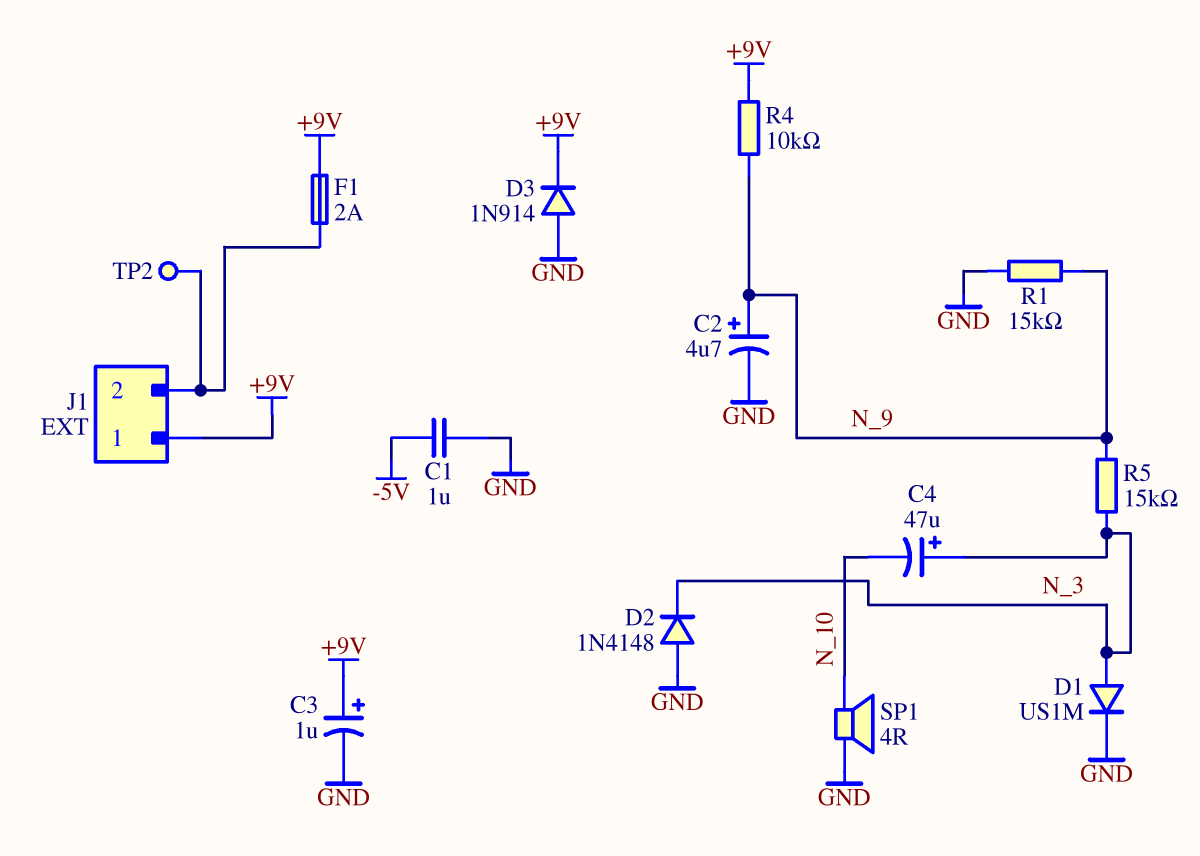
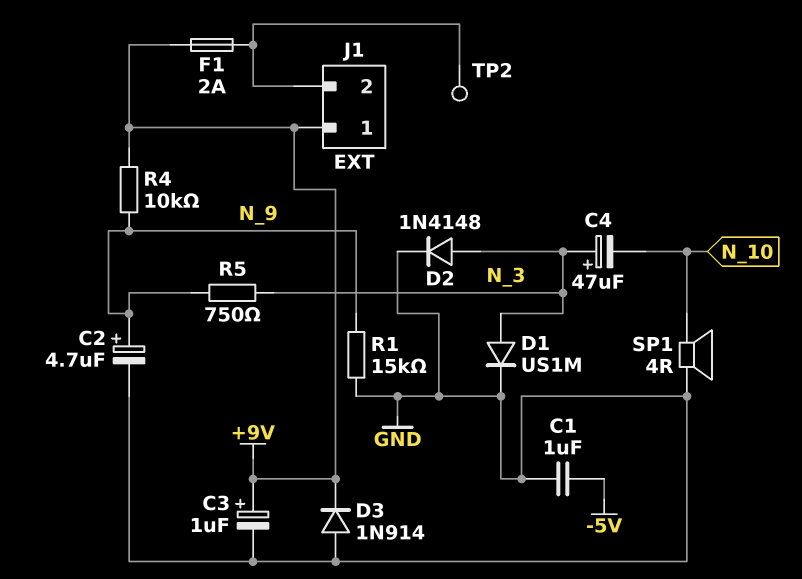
D2: diode 1N4148 (A GND, K N_3) -> diode 1N4148 (A N_3, K GND)
R5: 15k (N_3, N_9) -> 750 (N_3, N_9)

